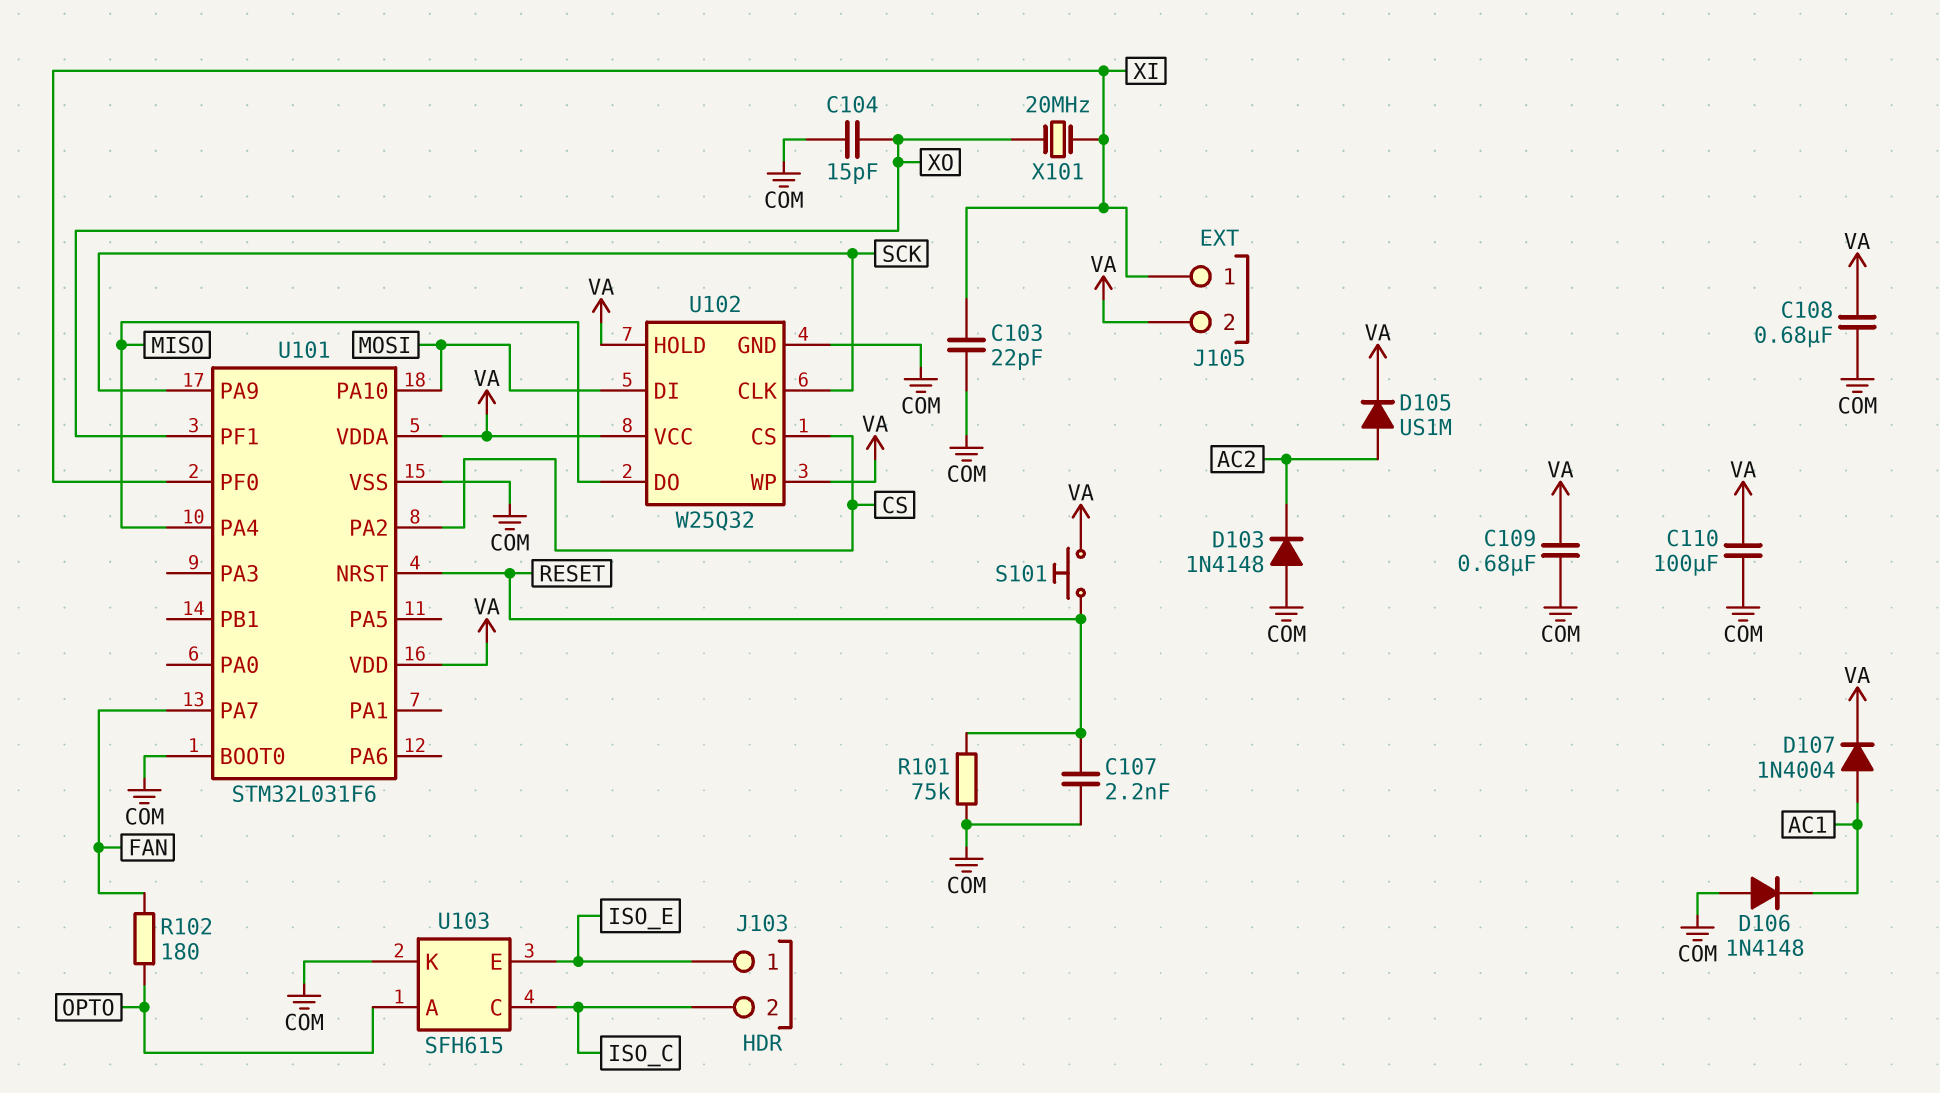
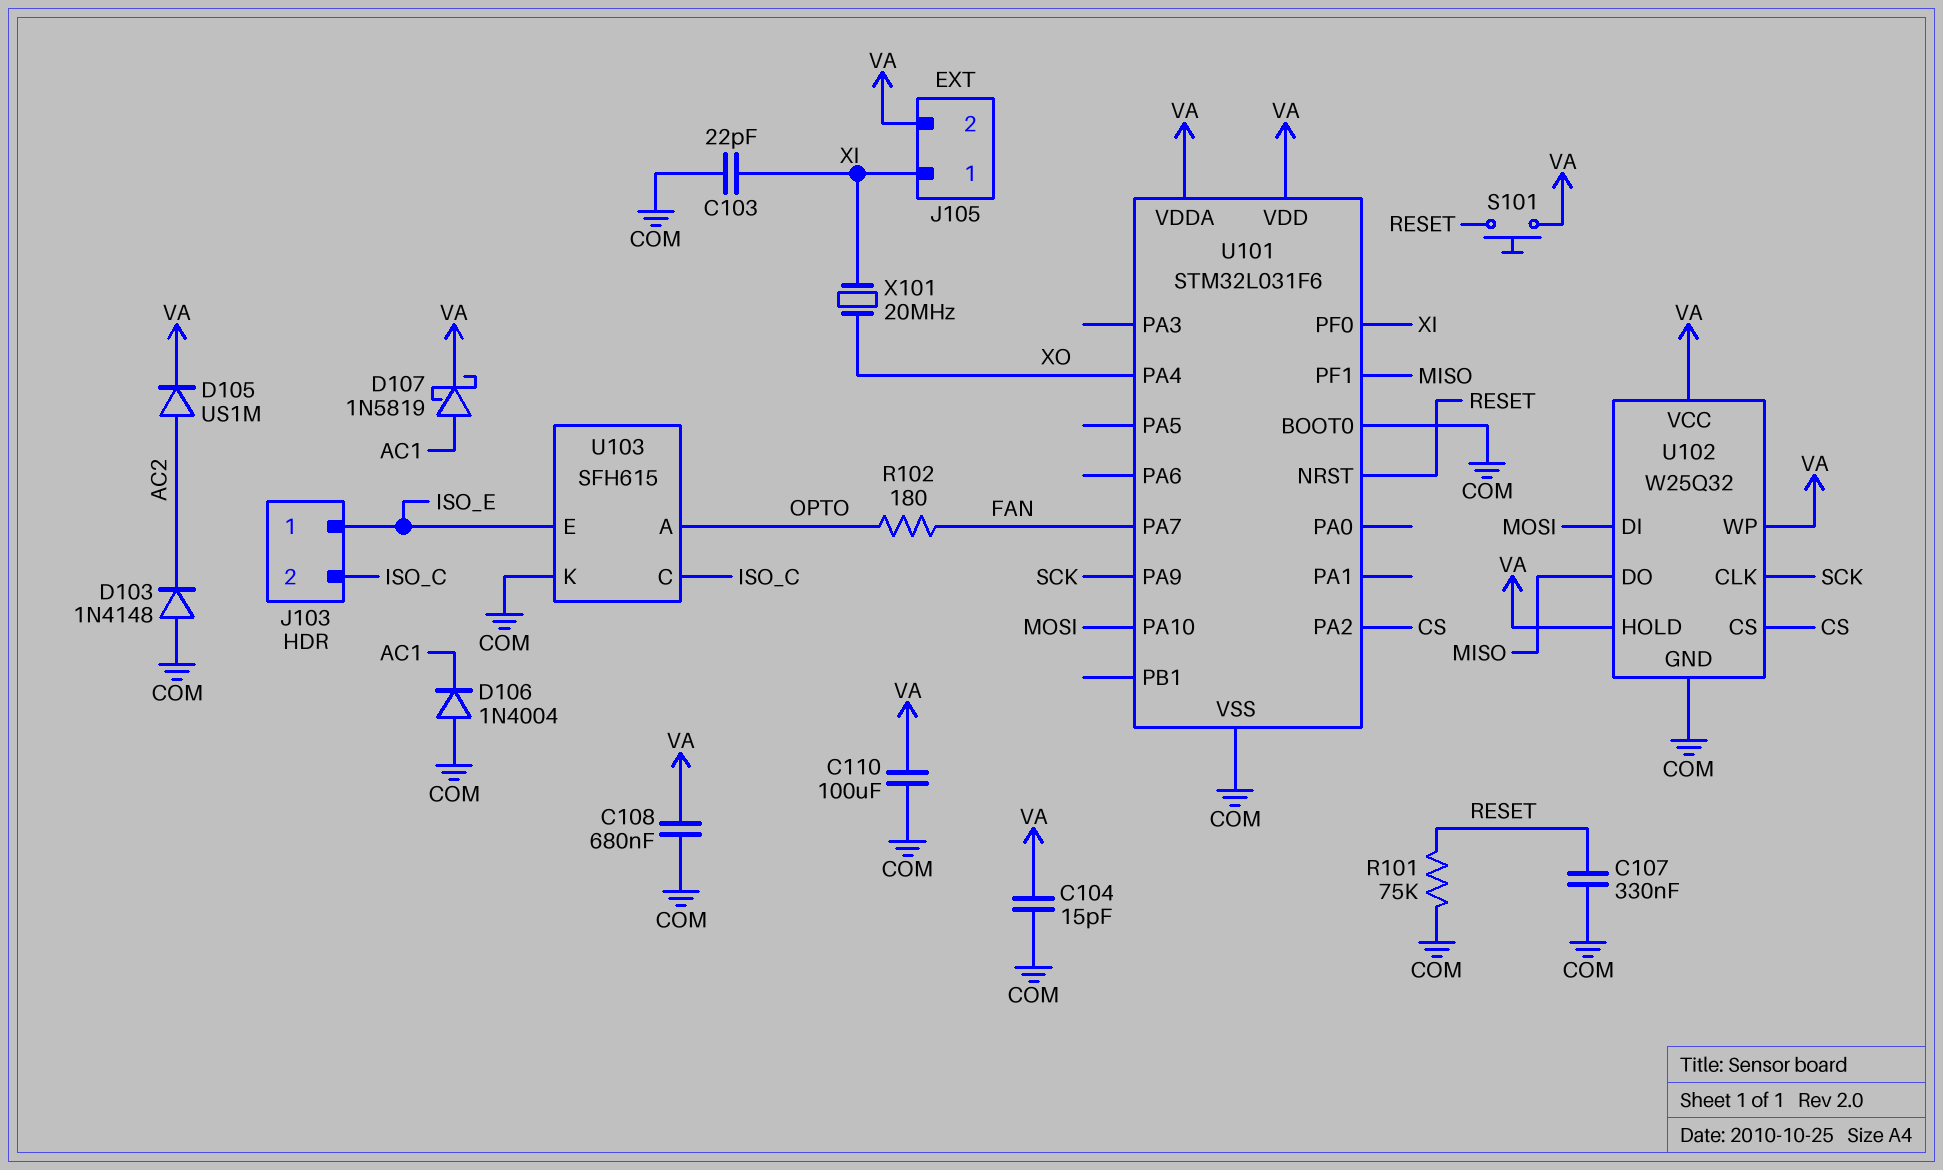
C104: 15pF (COM, XO) -> 15pF (COM, VA)
C107: 2.2nF (COM, RESET) -> 330nF (COM, RESET)
C109: 680nF (COM, VA) -> none
D106: diode 1N4148 (A COM, K AC1) -> diode 1N4004 (A COM, K AC1)
D107: diode 1N4004 (A AC1, K VA) -> schottky 1N5819 (A AC1, K VA)
U101 pin PA4: MISO -> XO
U101 pin PF1: XO -> MISO

